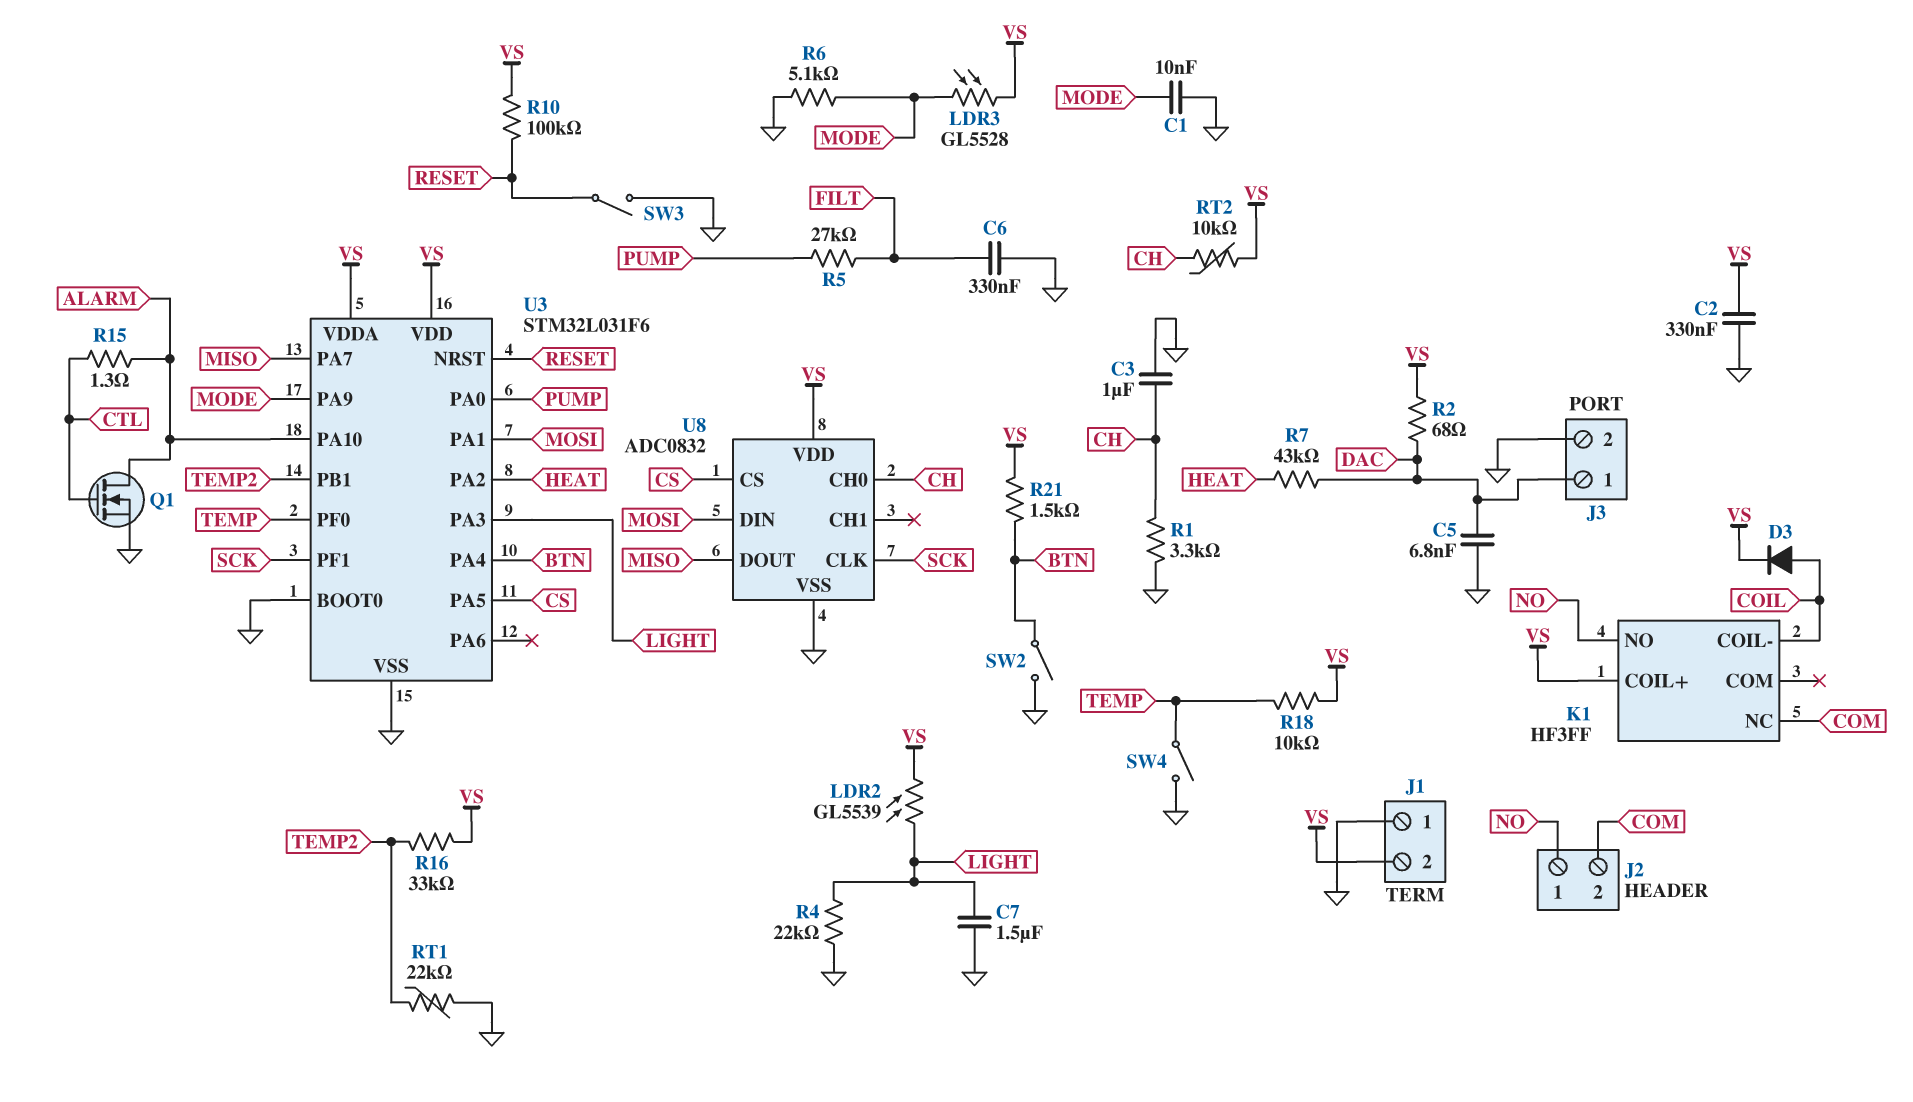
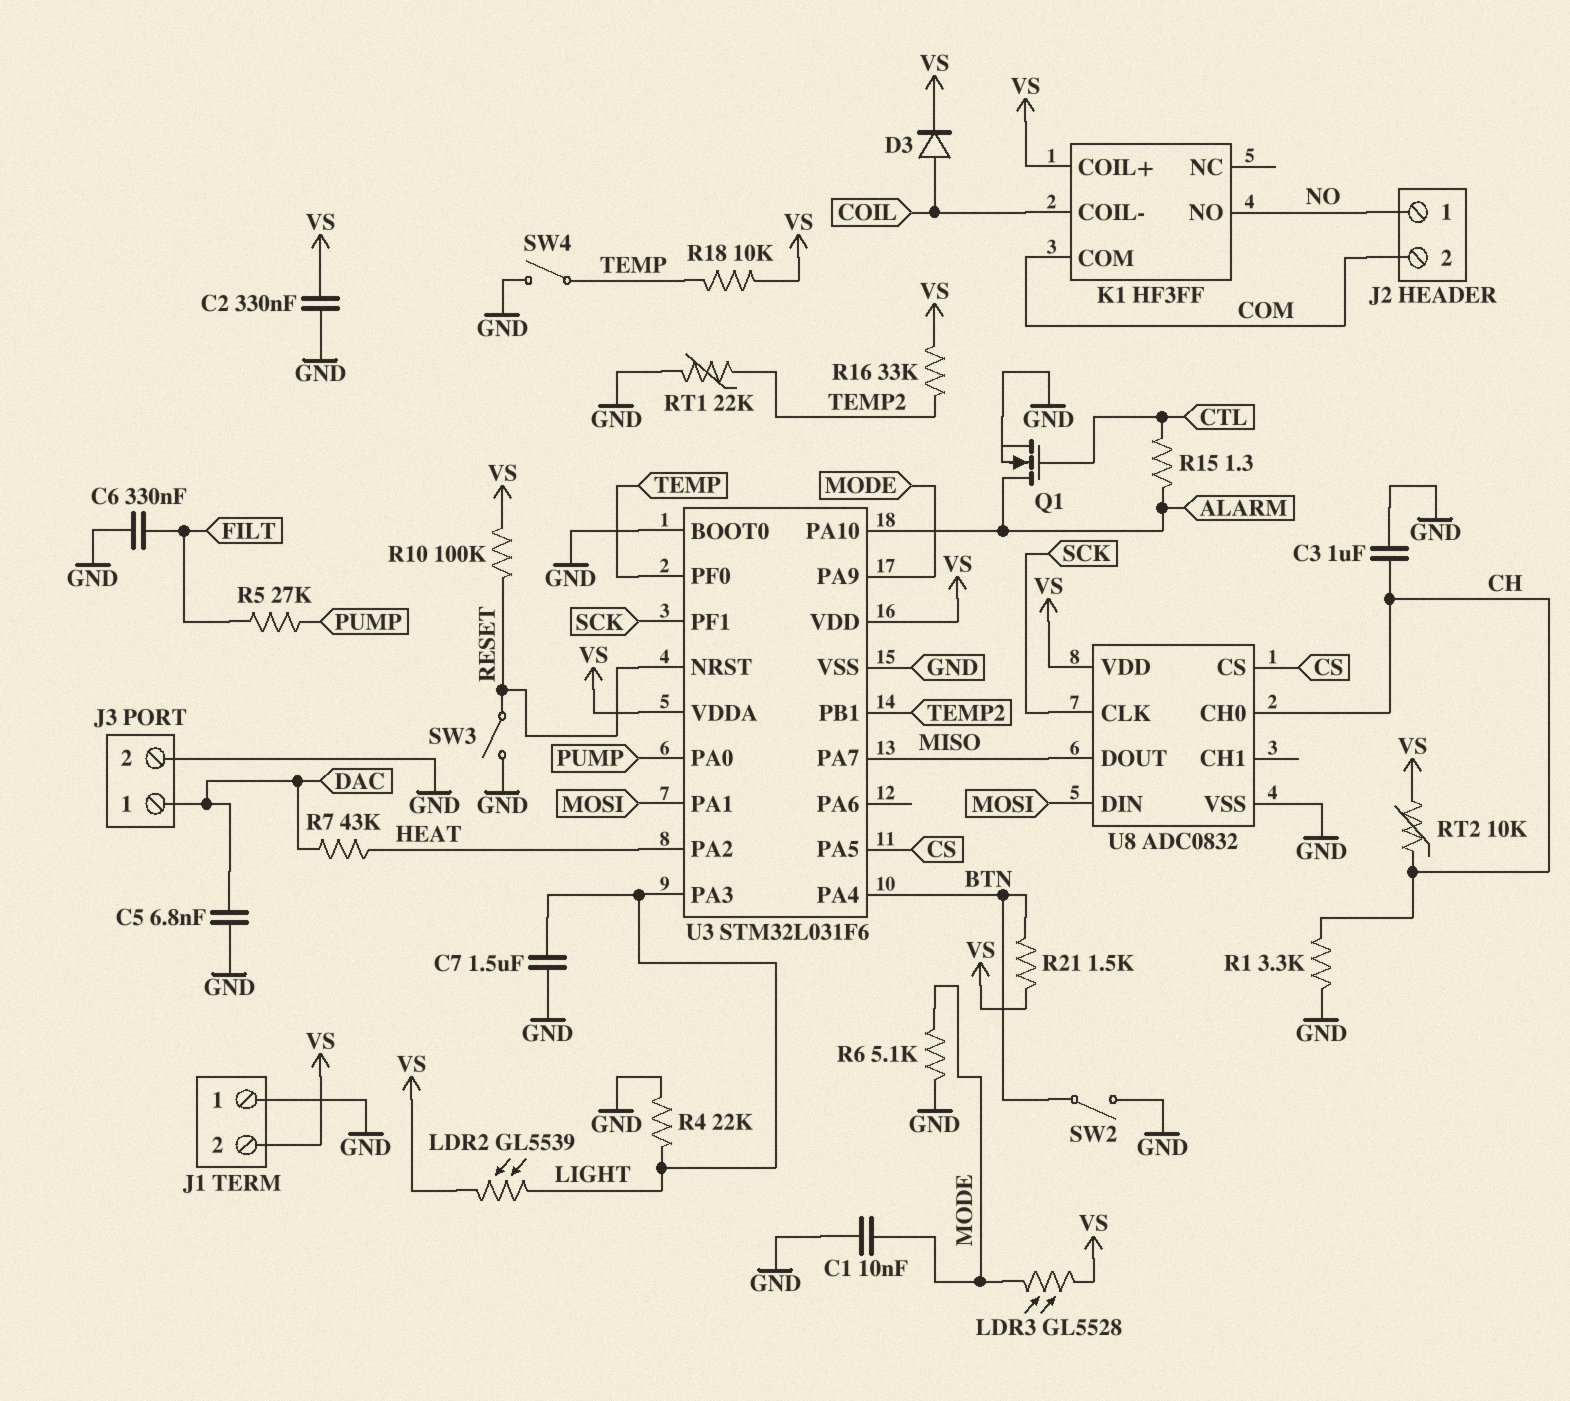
K1 pin COM: none -> COM
K1 pin NC: COM -> none
R2: 68 (DAC, VS) -> none

